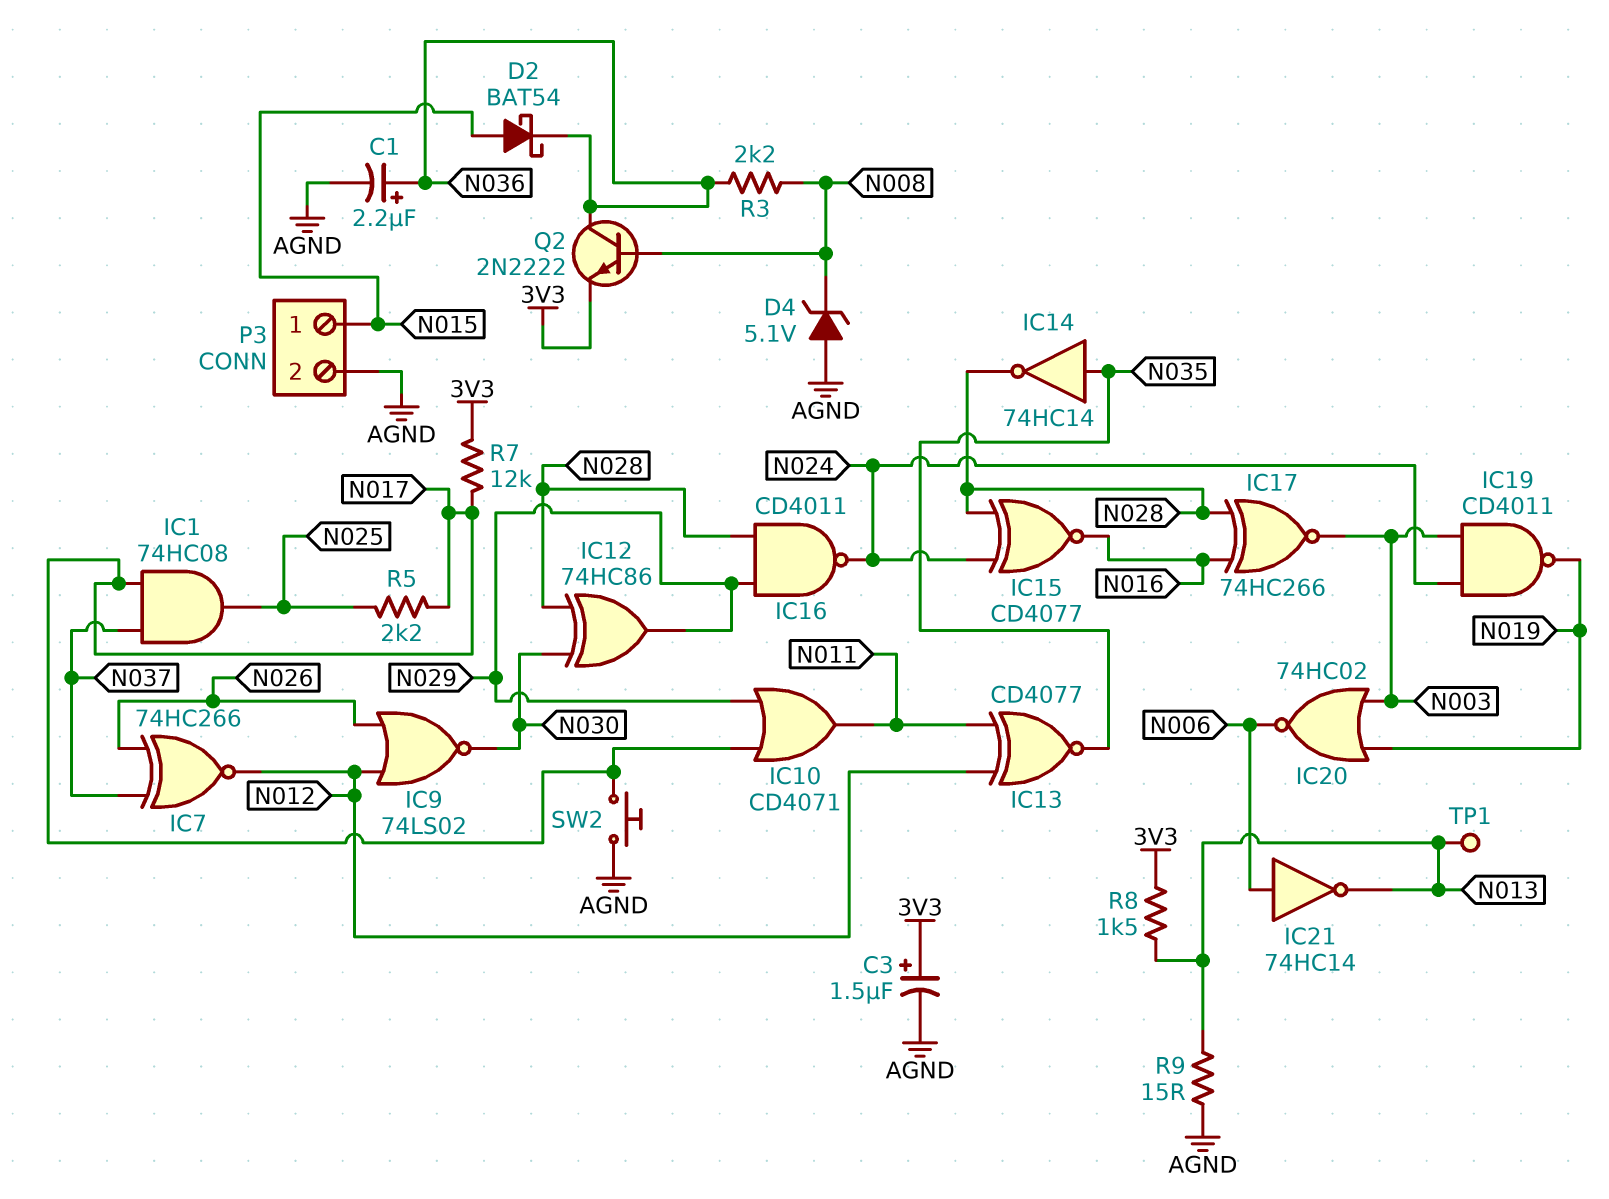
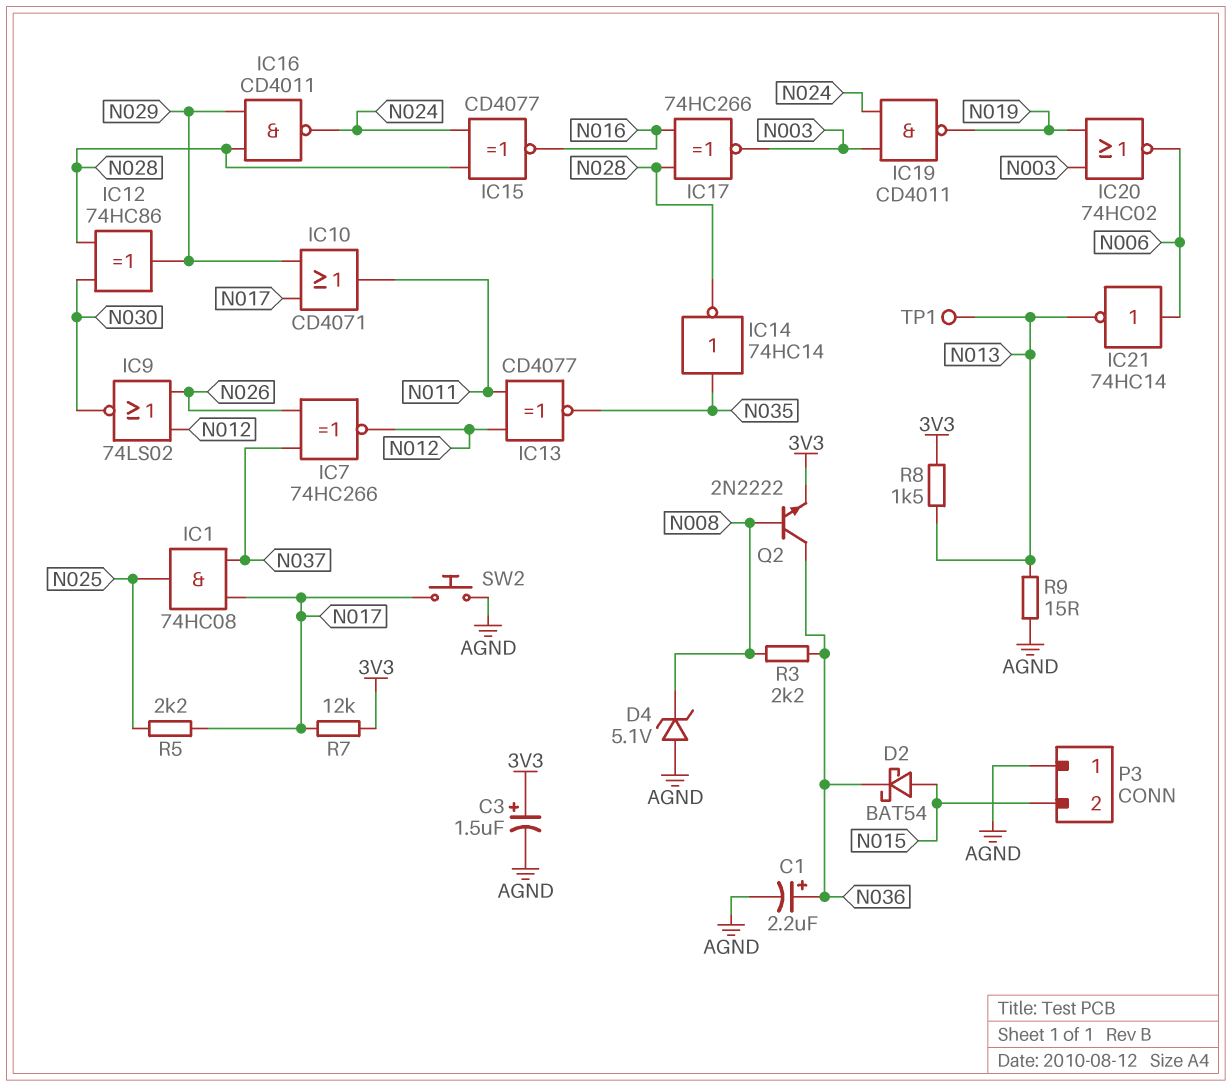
P3 pin 1: N015 -> AGND
P3 pin 2: AGND -> N015

